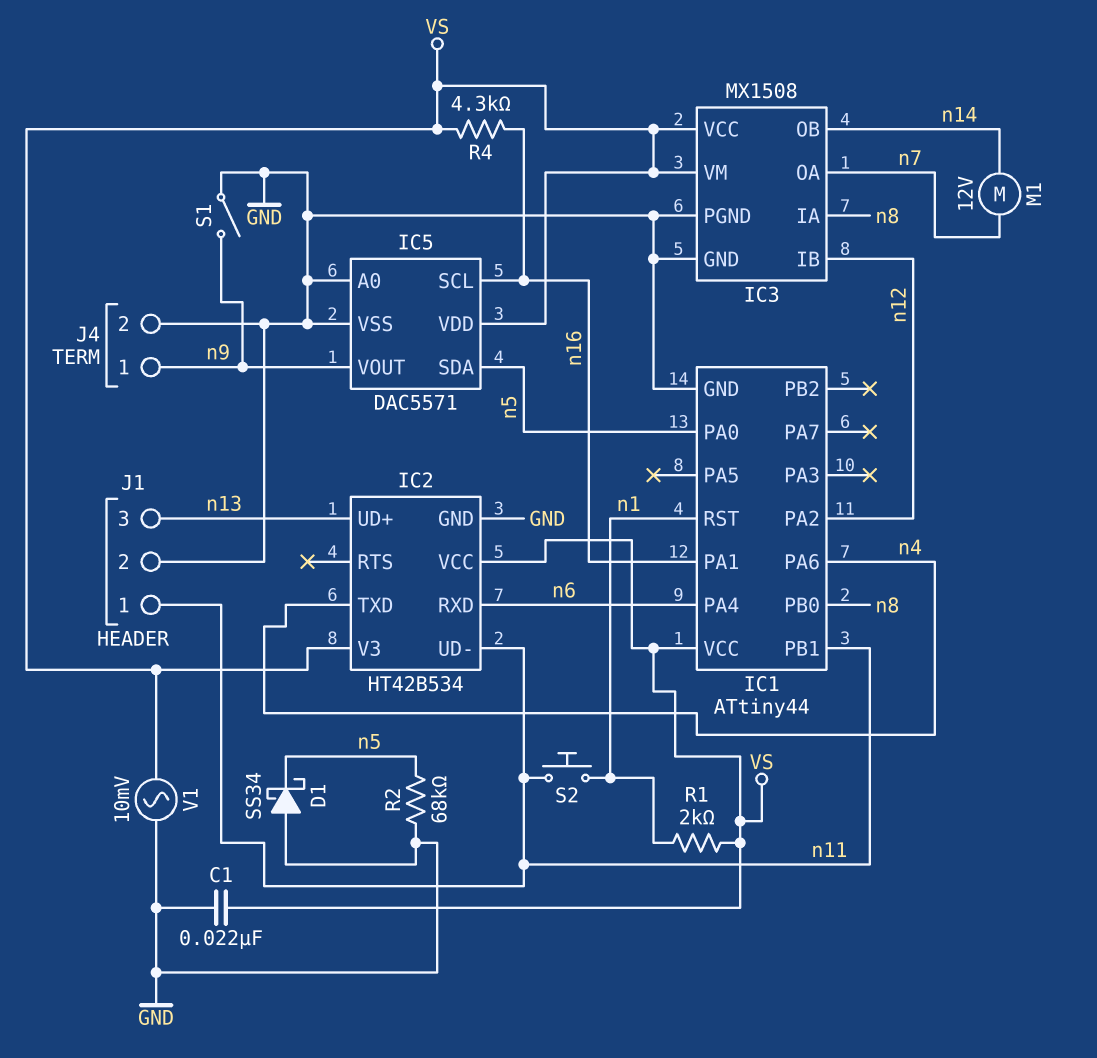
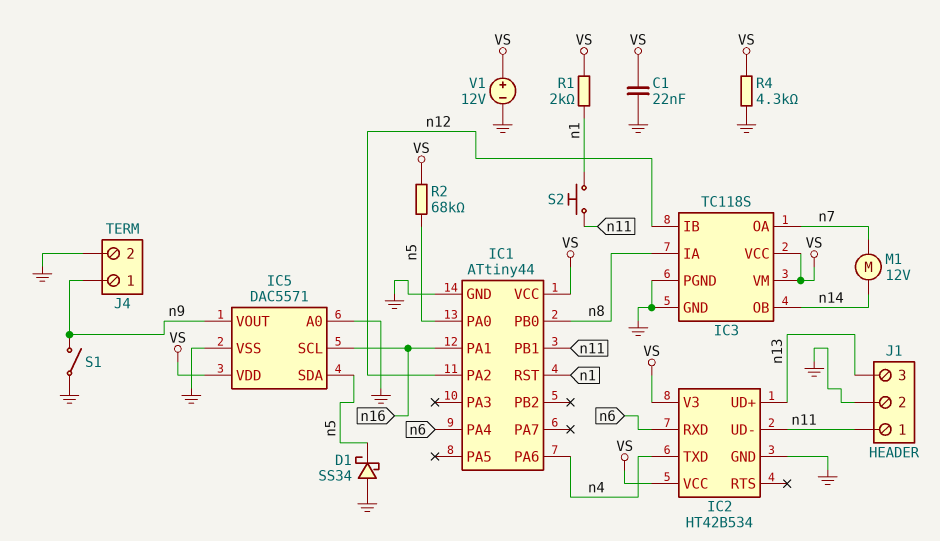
IC3: MX1508 -> TC118S
R2: 68k (GND, n5) -> 68k (VS, n5)
R4: 4.3k (VS, n16) -> 4.3k (GND, VS)
V1: AC 10mV (GND, VS) -> 12V (plus VS, minus GND)

